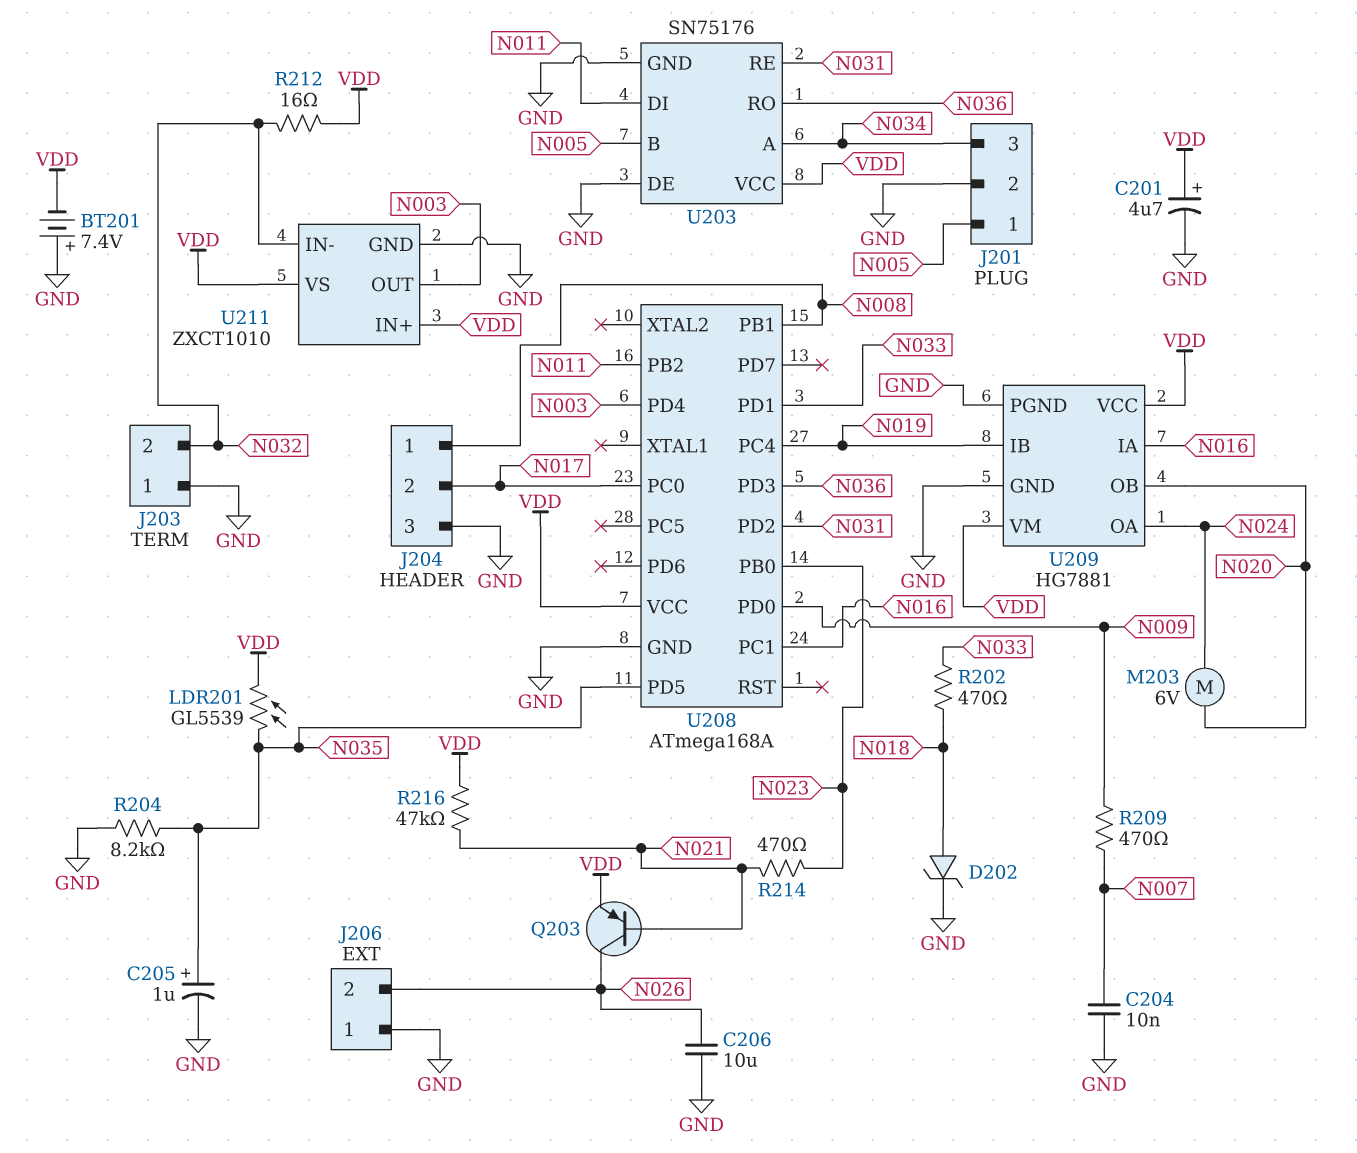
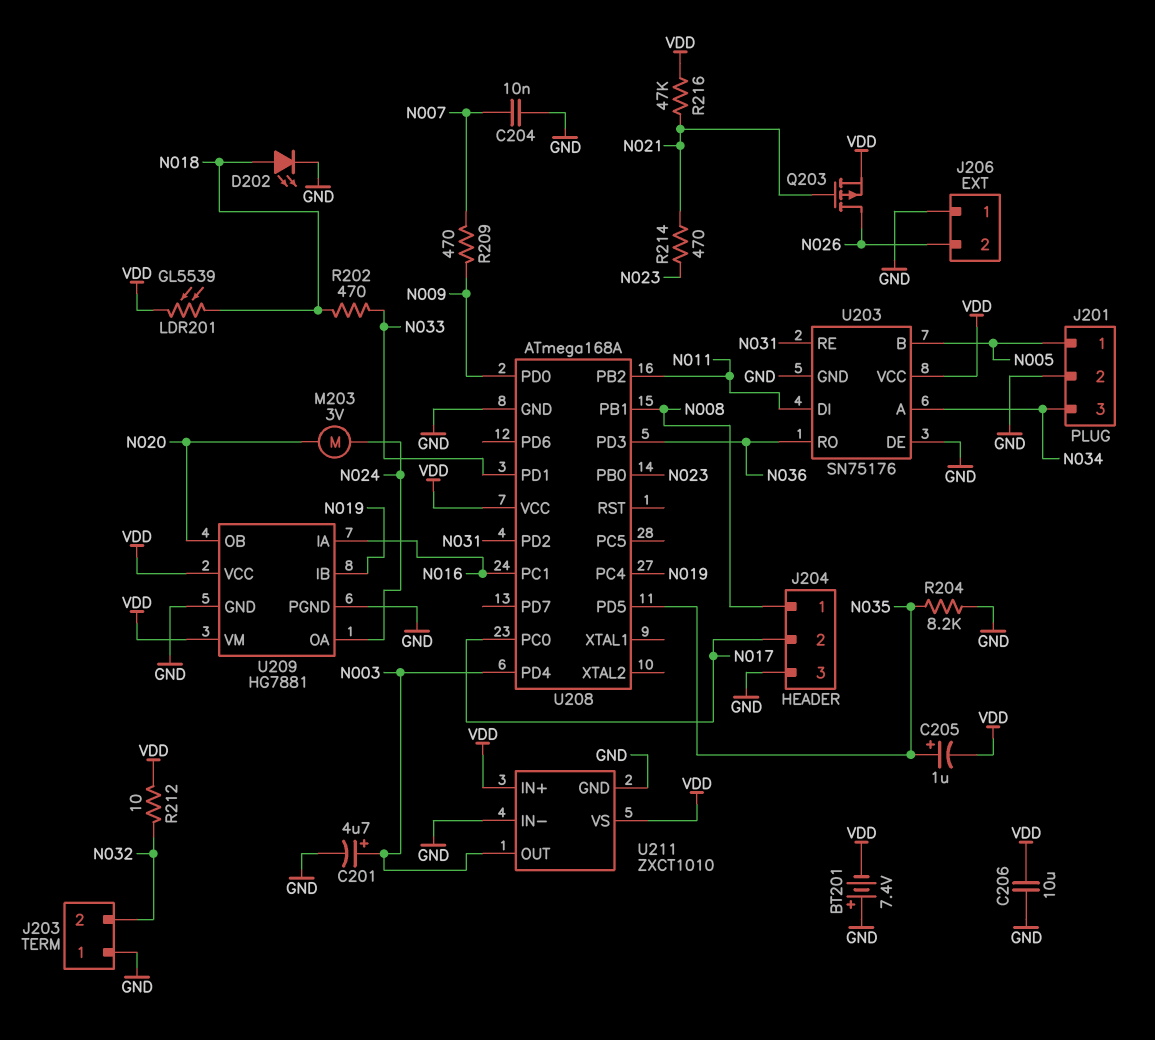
C201: 4.7uF (plus VDD, minus GND) -> 4.7uF (plus N003, minus GND)
C205: 1uF (plus N035, minus GND) -> 1uF (plus N035, minus VDD)
C206: 10uF (GND, N026) -> 10uF (GND, VDD)
D202: zener (A N018, K GND) -> LED (A N018, K GND)
LDR201: GL5539 (N035, VDD) -> GL5539 (N018, VDD)
M203: motor 6V (N020, N024) -> motor 3V (N020, N024)
Q203: PNP (B N021, C N026, E VDD) -> PMOS (G N021, D N026, S VDD)
R212: 16 (N032, VDD) -> 10 (N032, VDD)
U211 pin IN-: N032 -> GND

